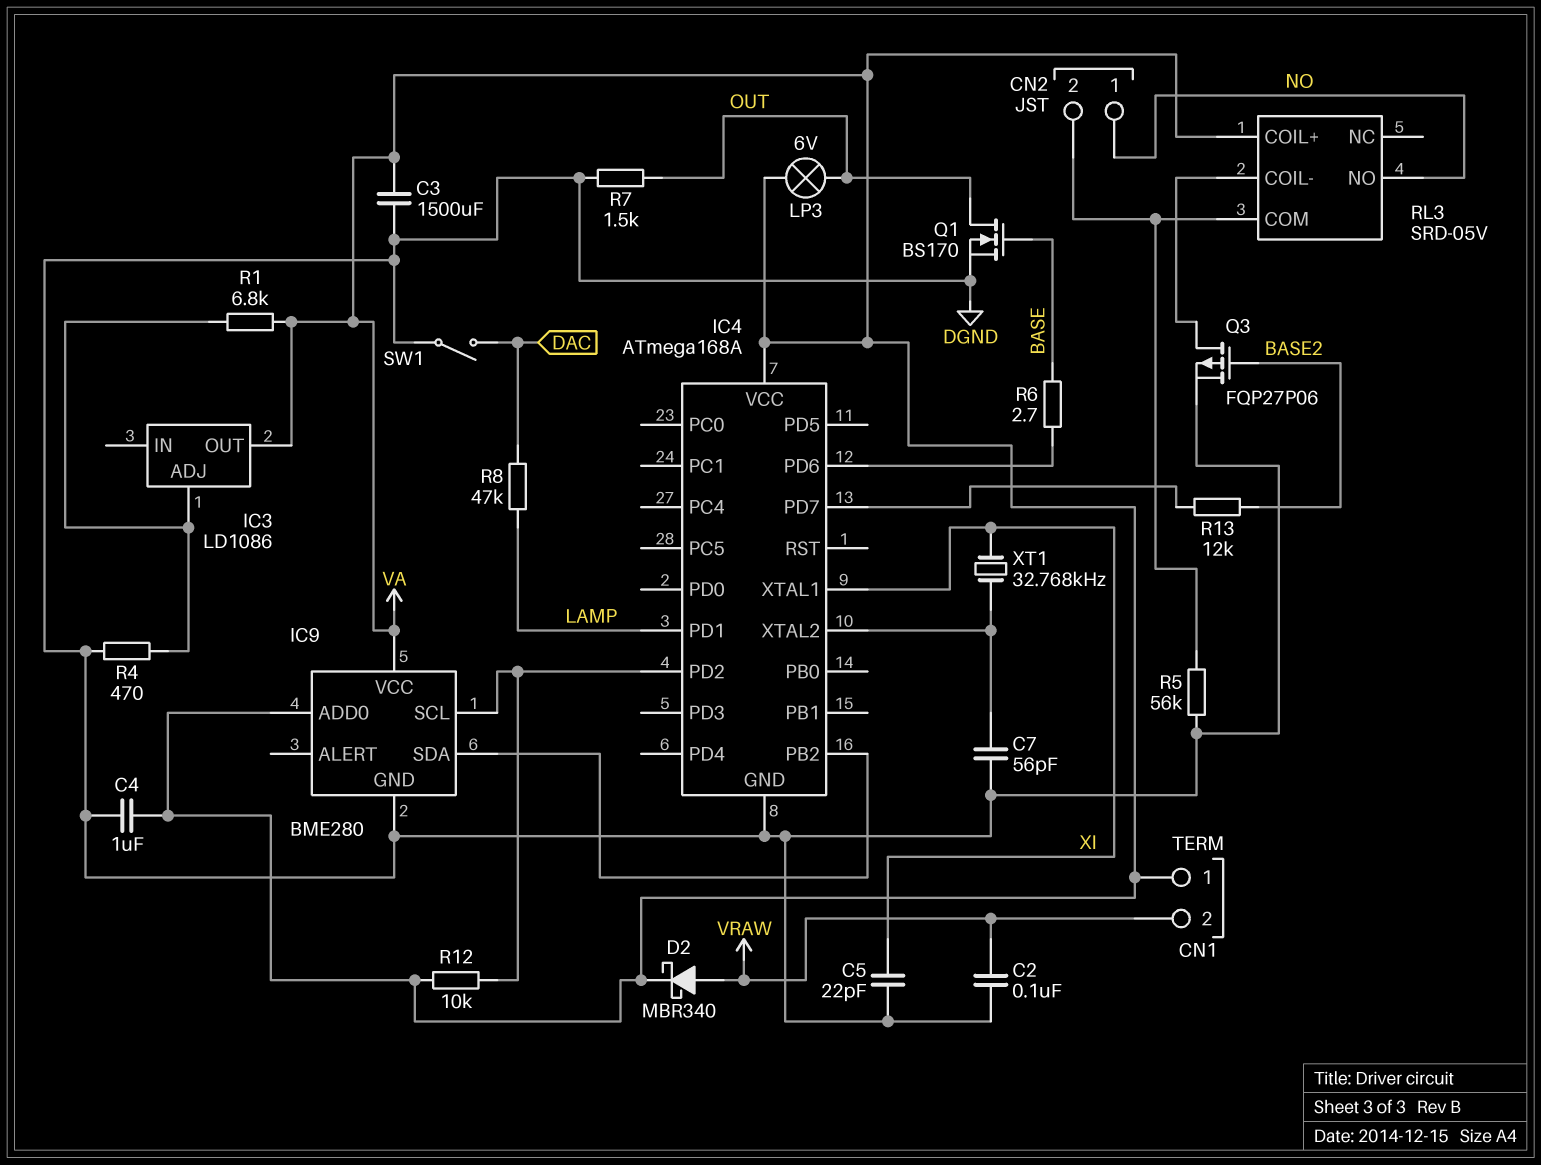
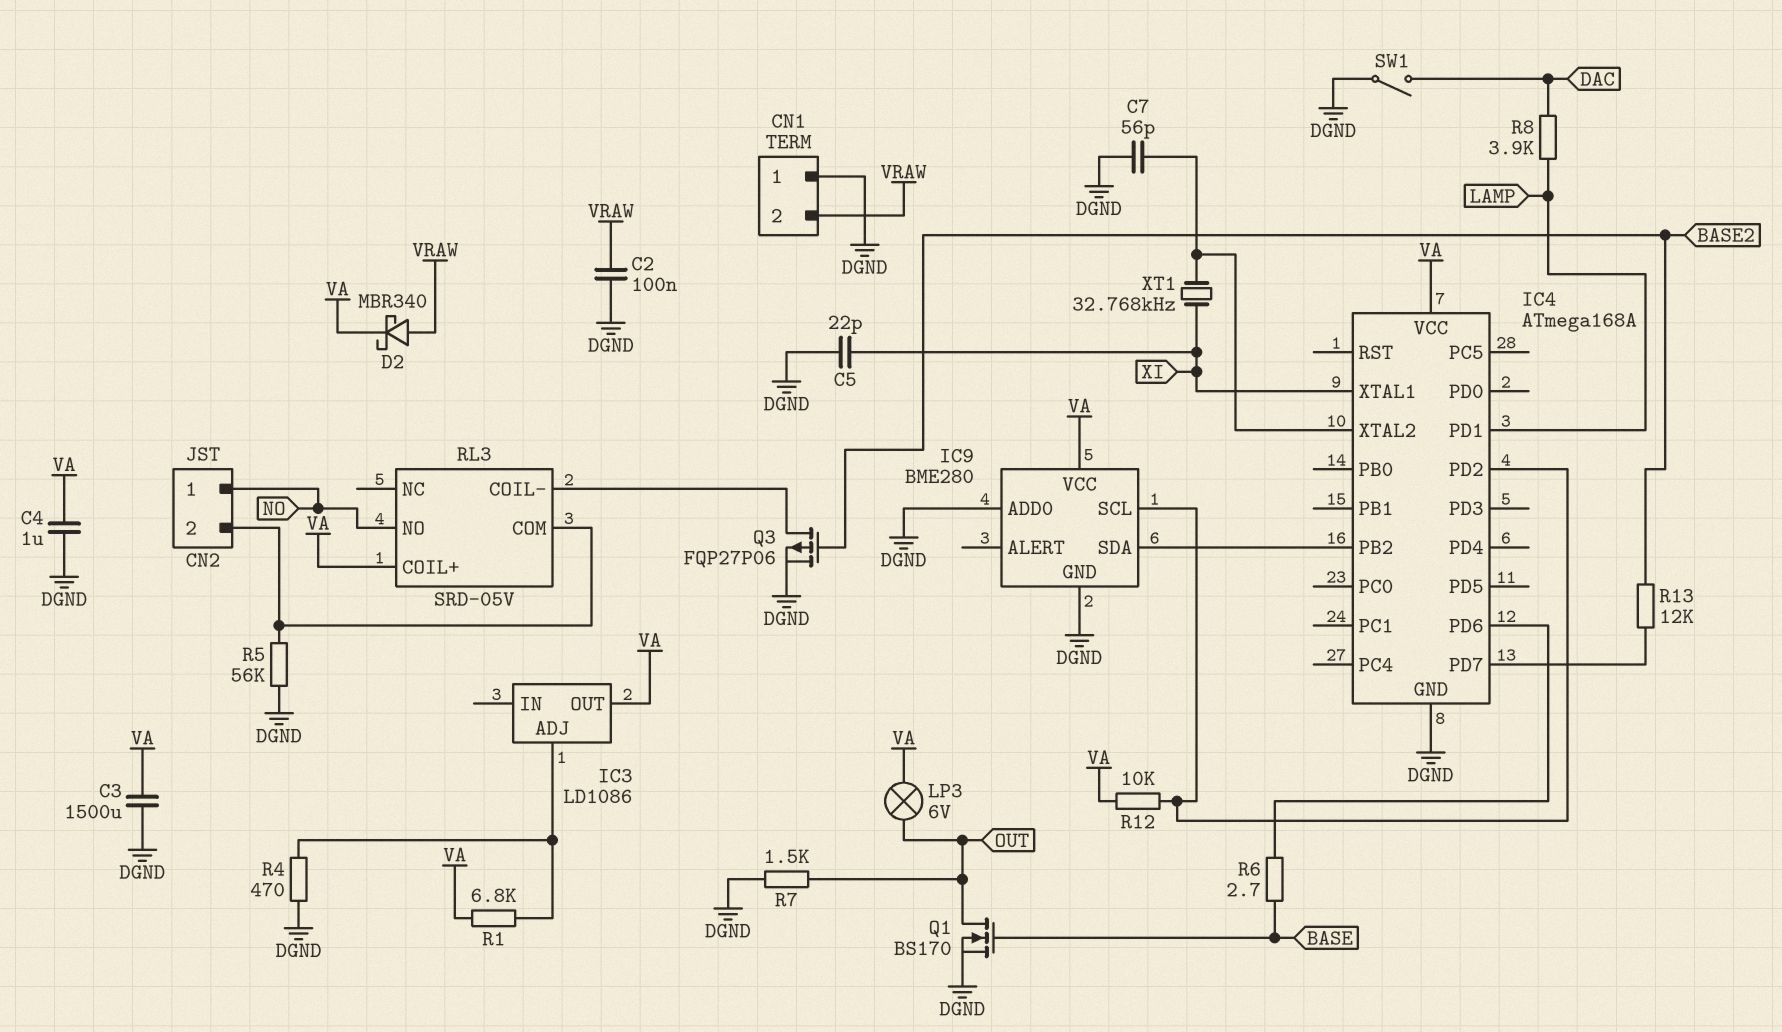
CN1 pin 1: VA -> DGND
IC9 pin ADD0: VA -> DGND
R8: 47k (DAC, LAMP) -> 3.9k (DAC, LAMP)

